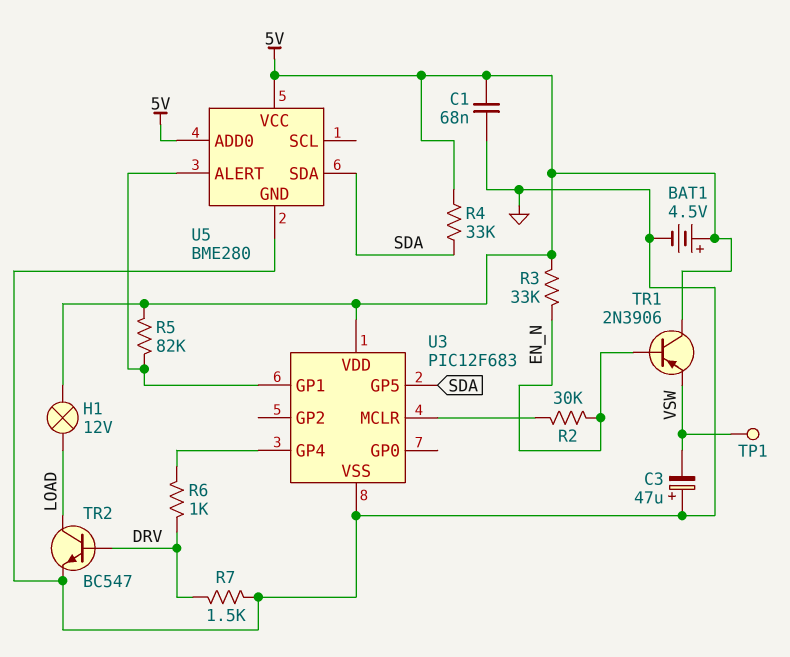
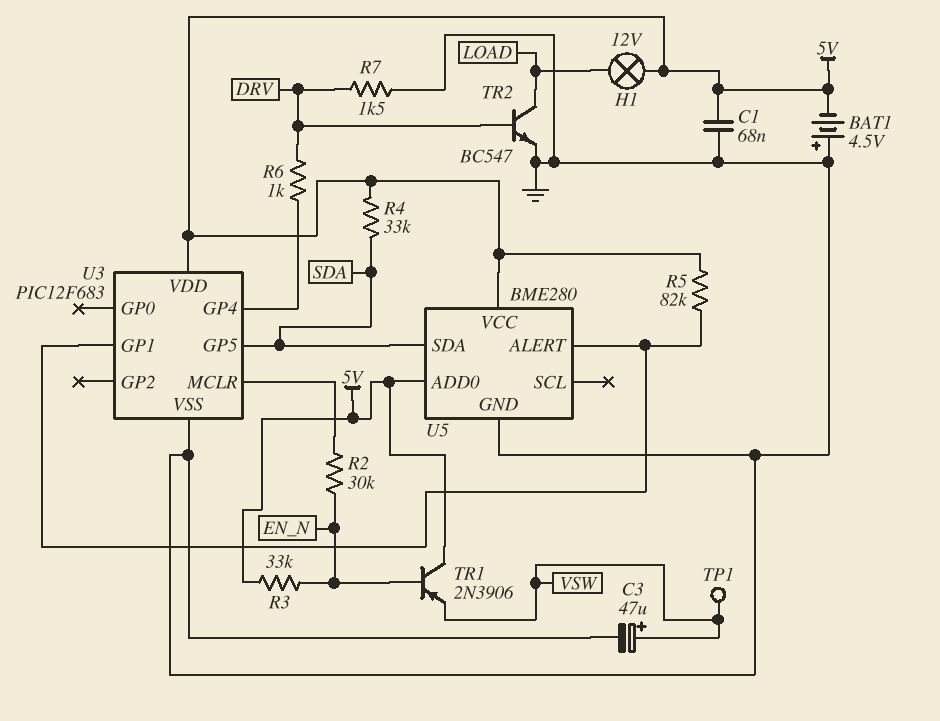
BAT1: 4.5V (plus 5V, minus GND) -> 4.5V (plus GND, minus 5V)
C3: 47uF (plus GND, minus VSW) -> 47uF (plus VSW, minus GND)

